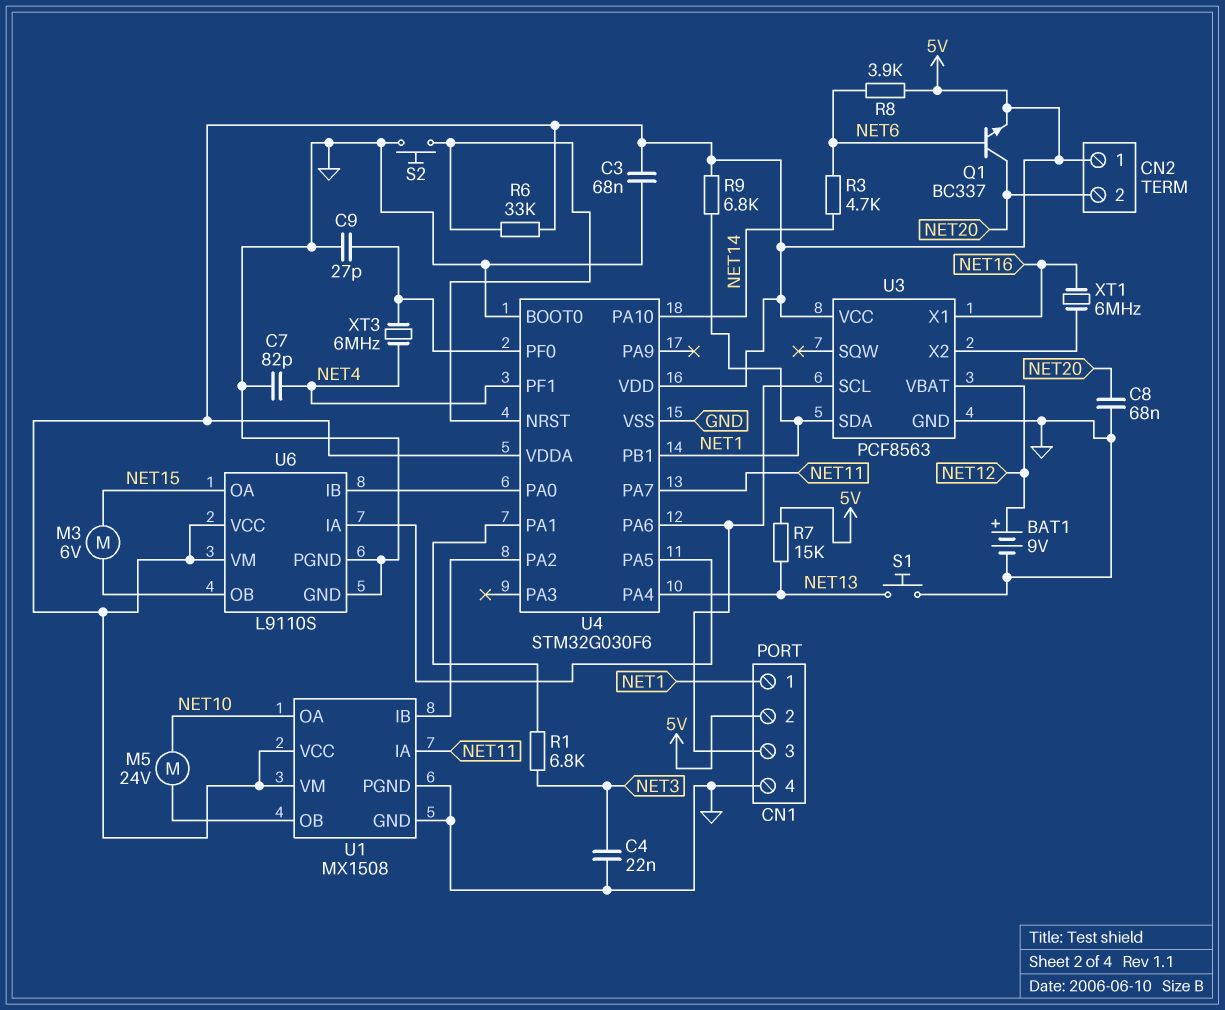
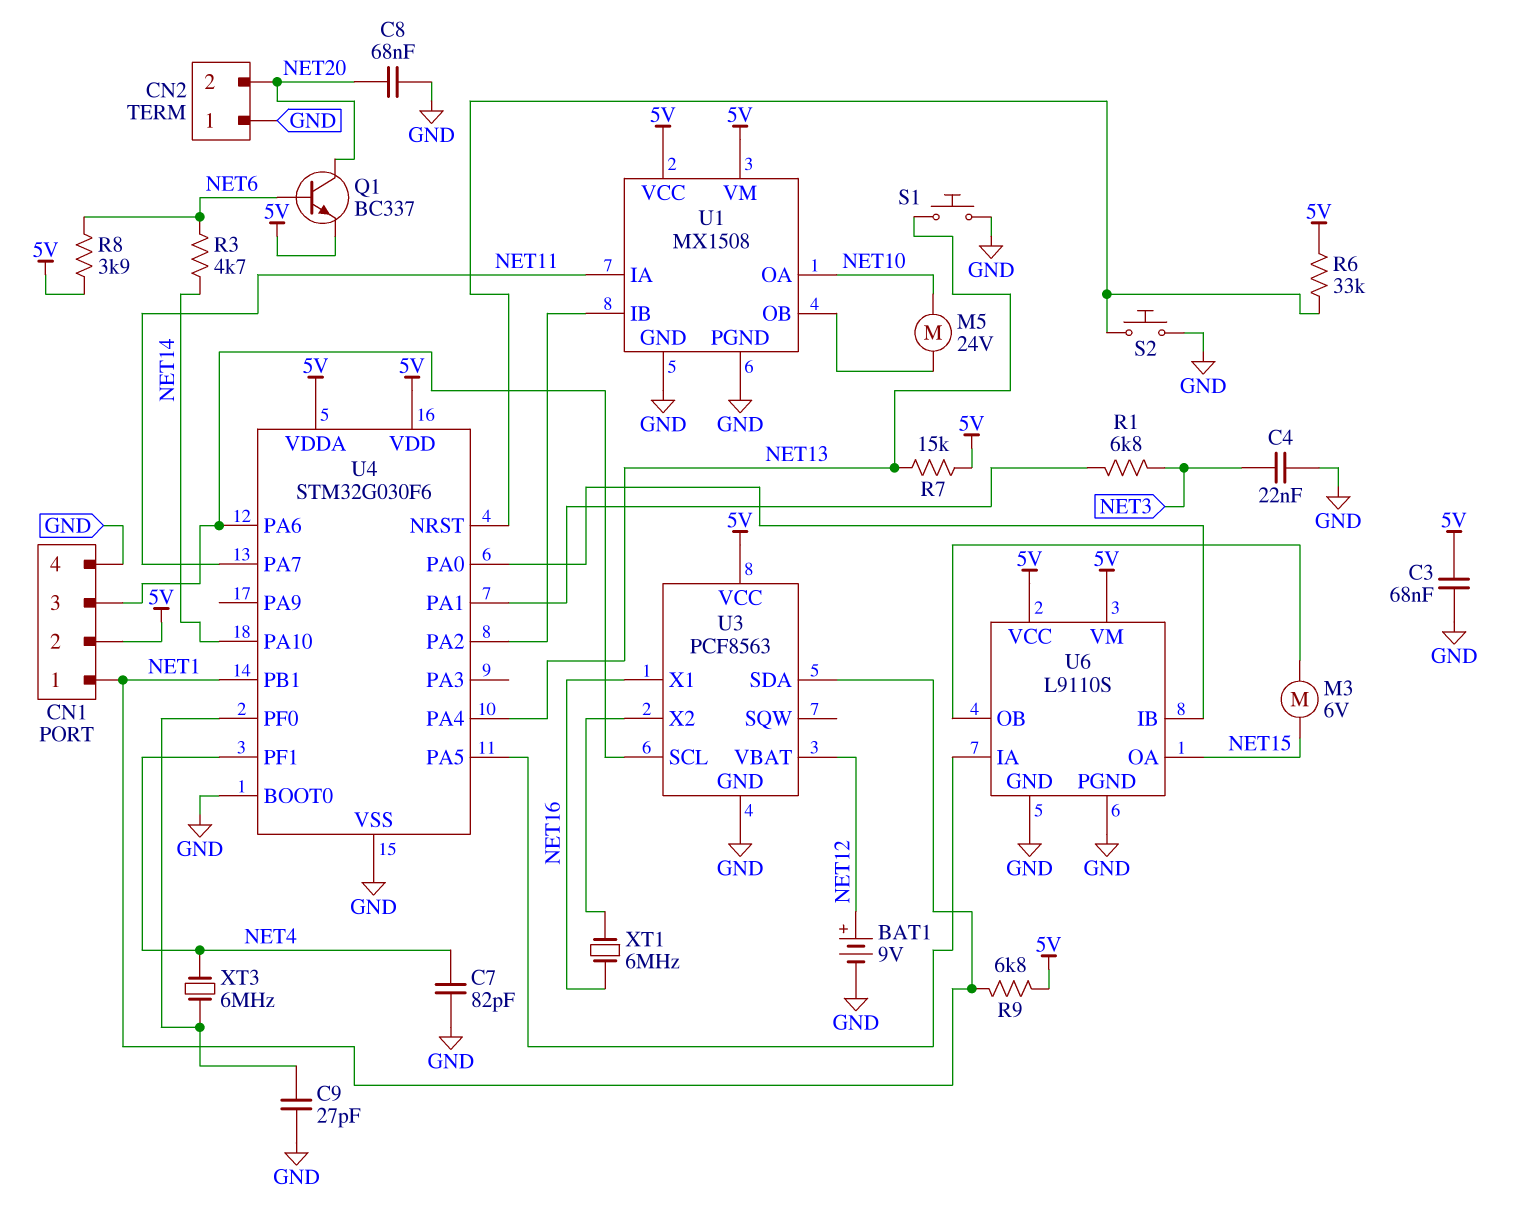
CN2 pin 1: 5V -> GND

